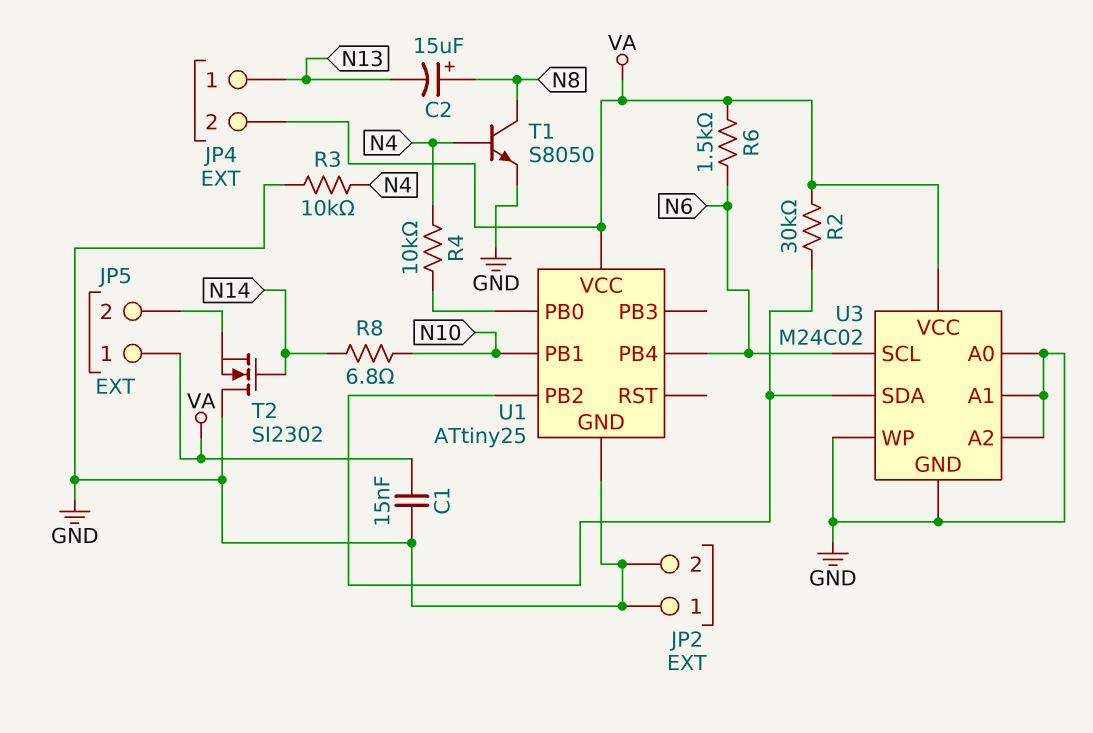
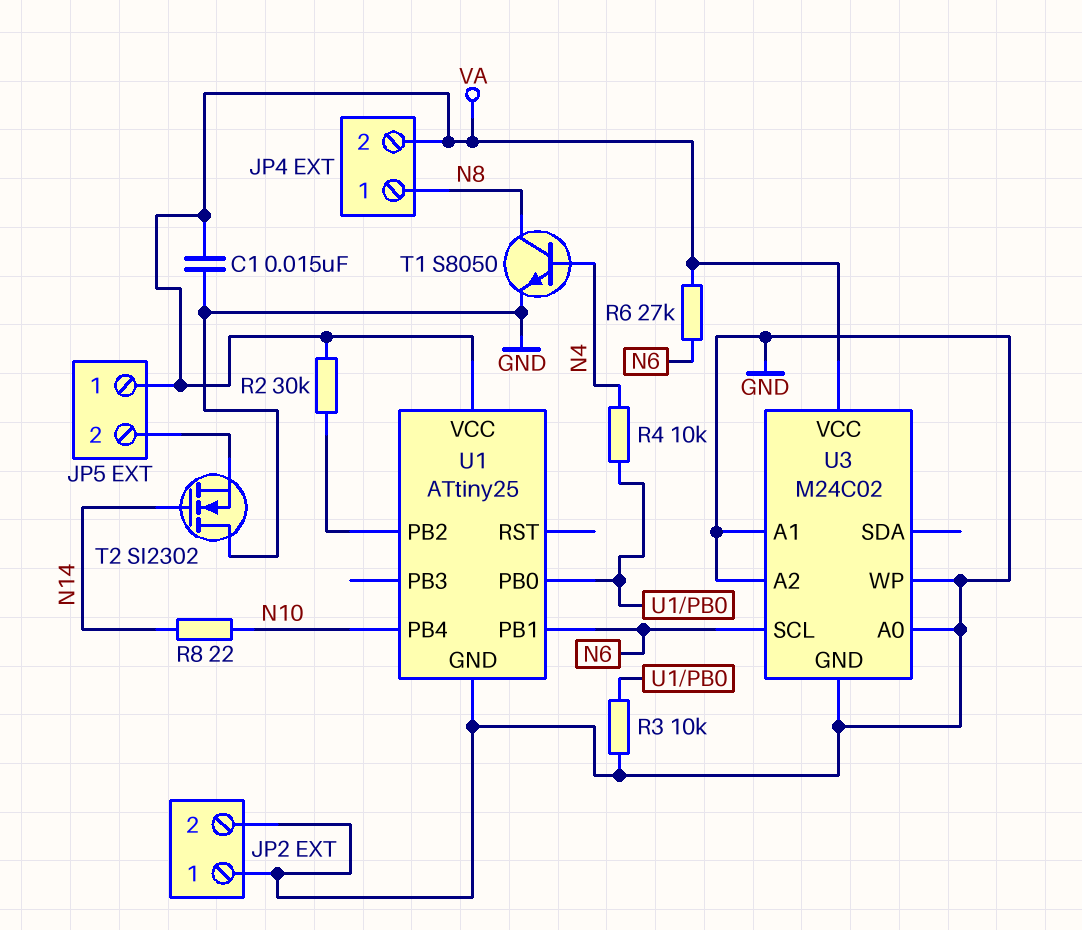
C2: 15uF (plus N8, minus N13) -> none
JP4 pin 1: N13 -> N8
R3: 10k (GND, N4) -> 10k (GND, U1/PB0)
R6: 1.5k (N6, VA) -> 27k (N6, VA)
R8: 6.8 (N10, N14) -> 22 (N10, N14)
U1 pin PB1: N10 -> N6
U1 pin PB4: N6 -> N10
U3 pin SDA: U1/PB2 -> none

